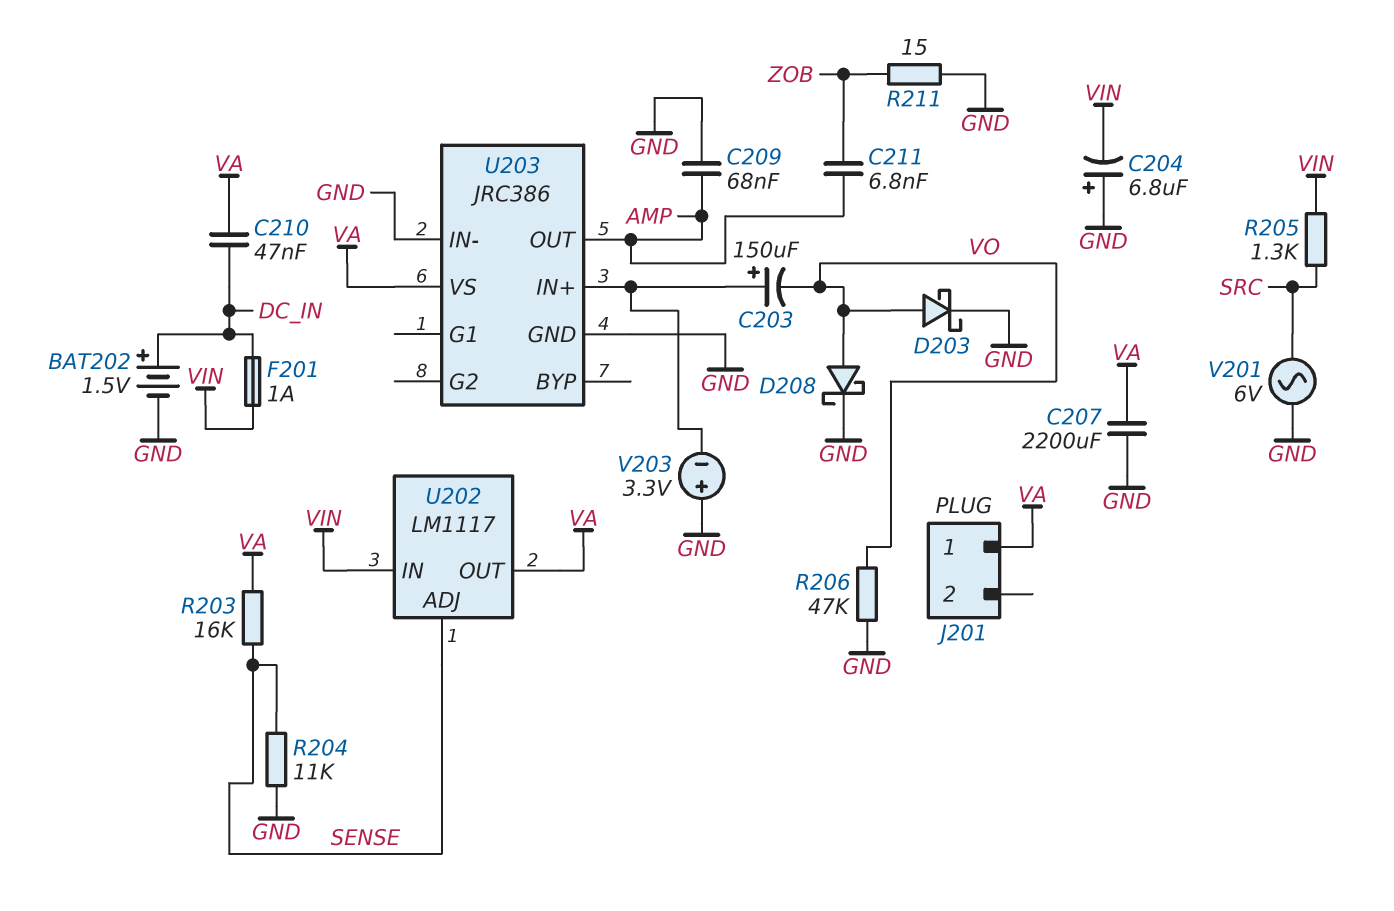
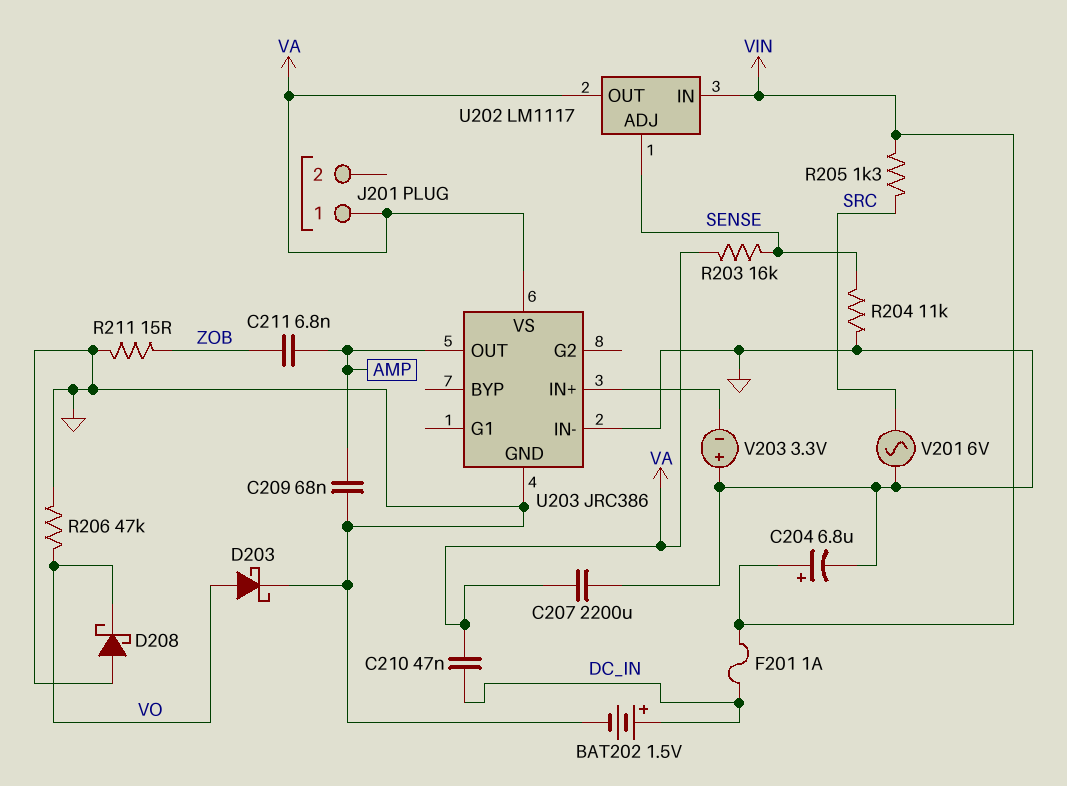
C203: 150uF (plus U203/IN+, minus VO) -> none
C204: 6.8uF (plus GND, minus VIN) -> 6.8uF (plus VIN, minus GND)
D208: schottky (A VO, K GND) -> schottky (A GND, K VO)

